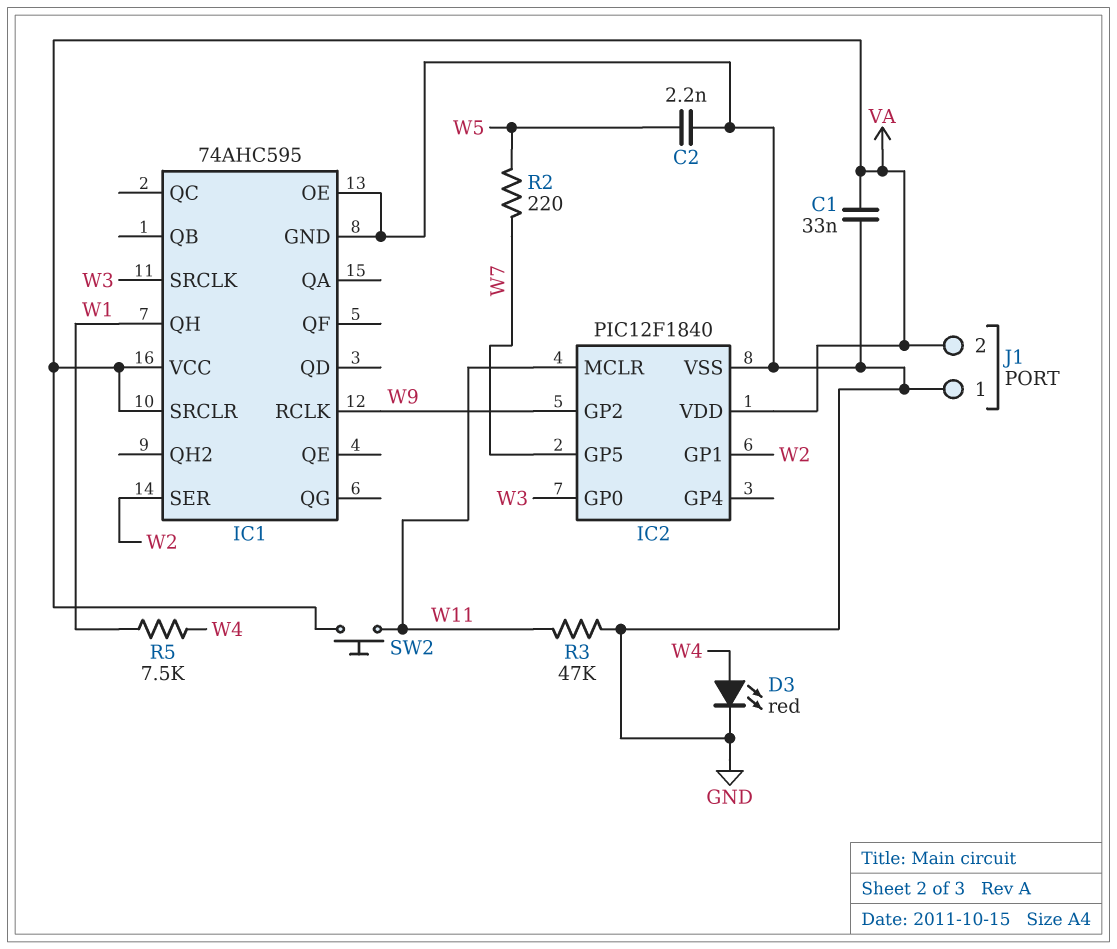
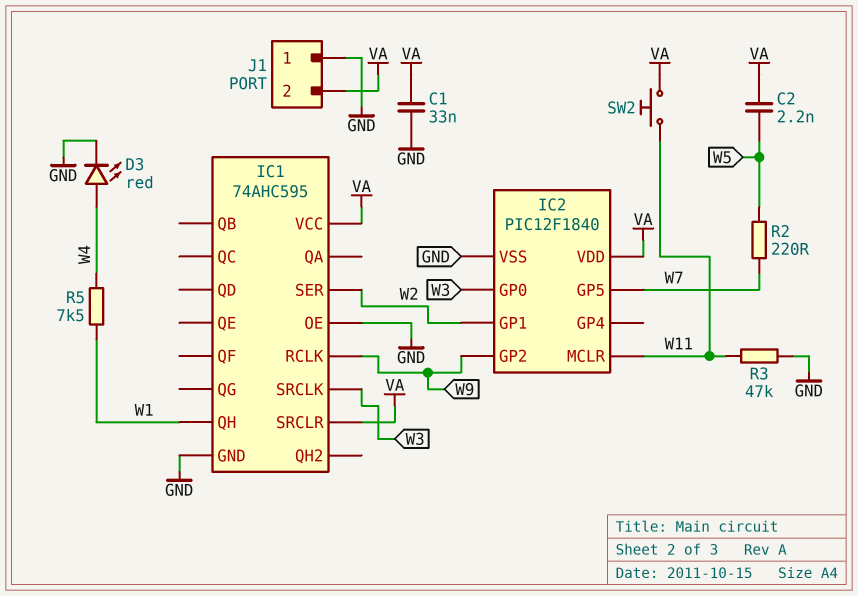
C2: 2.2nF (GND, W5) -> 2.2nF (VA, W5)

